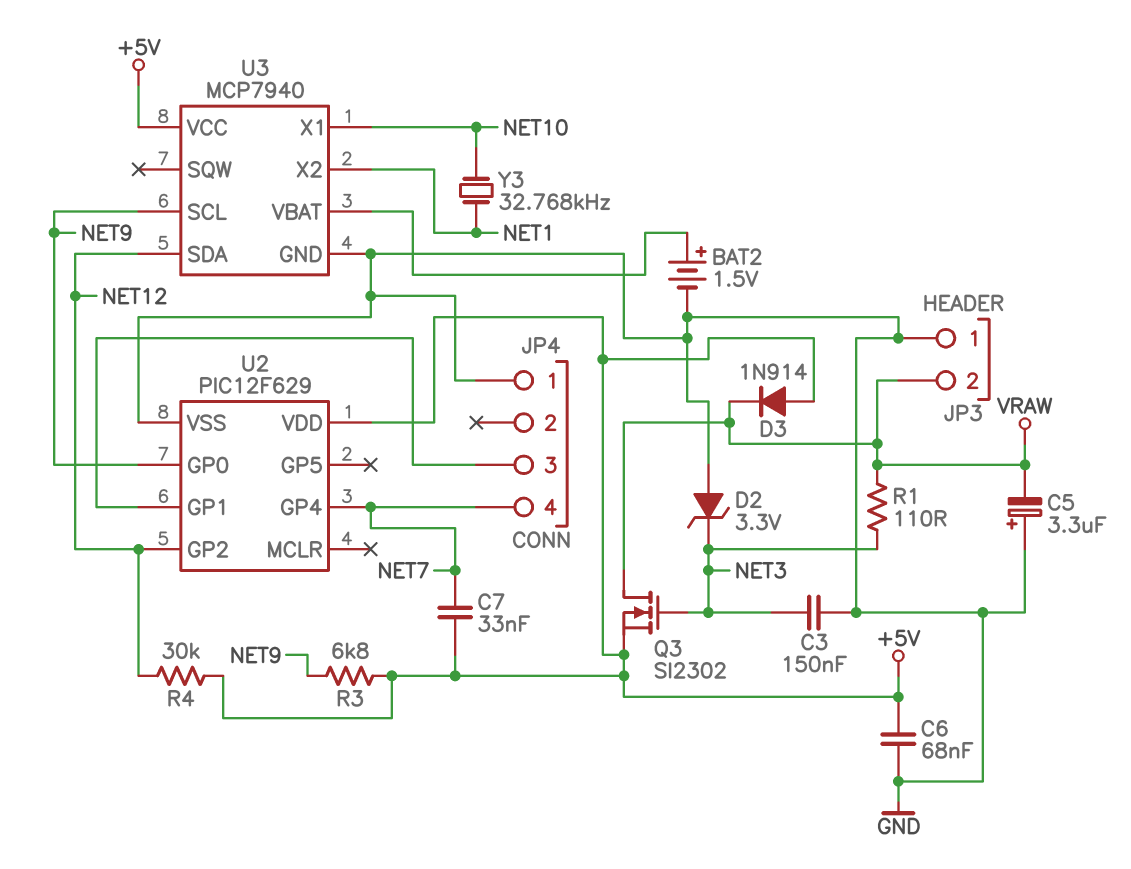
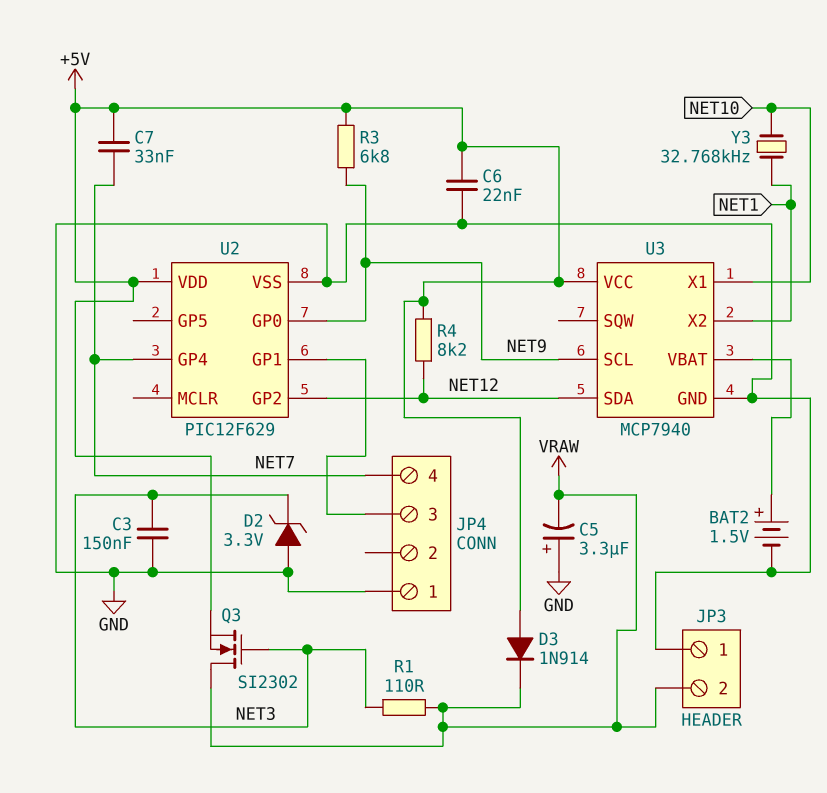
C6: 68nF (+5V, GND) -> 22nF (+5V, GND)
R4: 30k (+5V, NET12) -> 8.2k (+5V, NET12)

